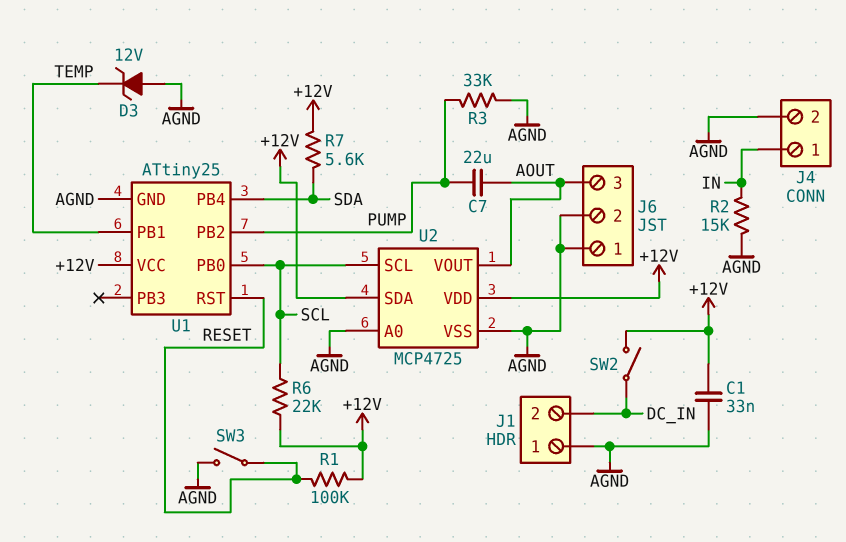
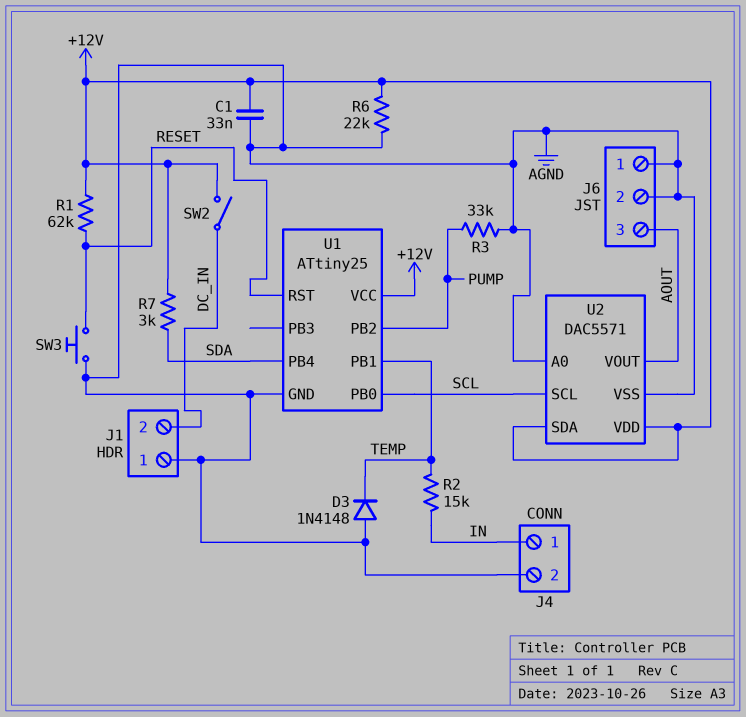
C7: 22uF (AOUT, PUMP) -> none
D3: zener 12V (A AGND, K TEMP) -> diode 1N4148 (A AGND, K TEMP)
R1: 100k (+12V, RESET) -> 62k (+12V, RESET)
R2: 15k (AGND, IN) -> 15k (IN, TEMP)
R6: 22k (+12V, SCL) -> 22k (+12V, AGND)
R7: 5.6k (+12V, SDA) -> 3k (+12V, SDA)
SW3: switch (AGND, RESET) -> button (AGND, RESET)
U2: MCP4725 -> DAC5571

